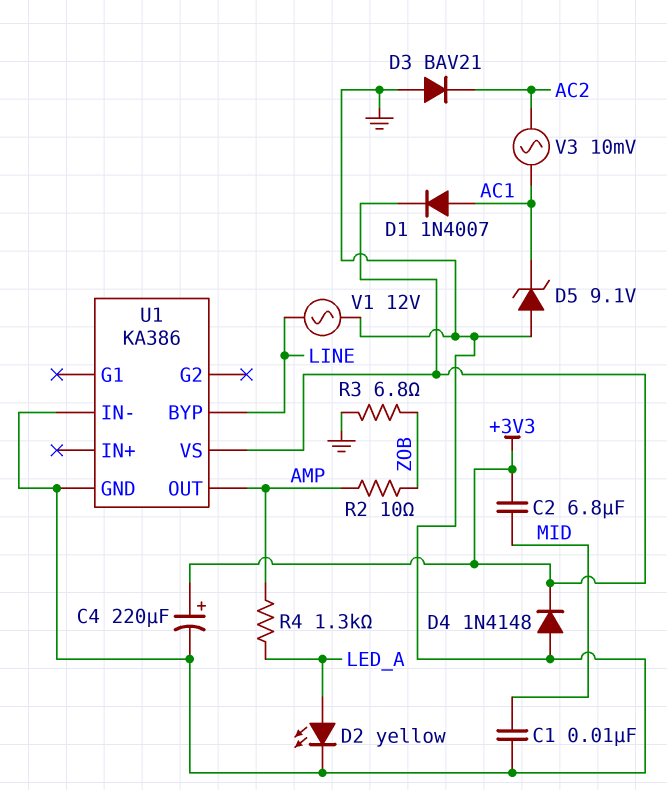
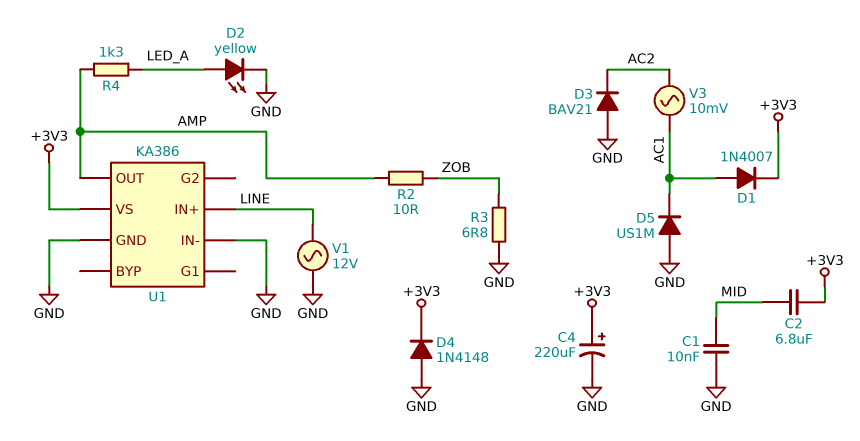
D5: zener 9.1V (A GND, K AC1) -> diode US1M (A GND, K AC1)
U1 pin BYP: LINE -> none
U1 pin IN+: none -> LINE

